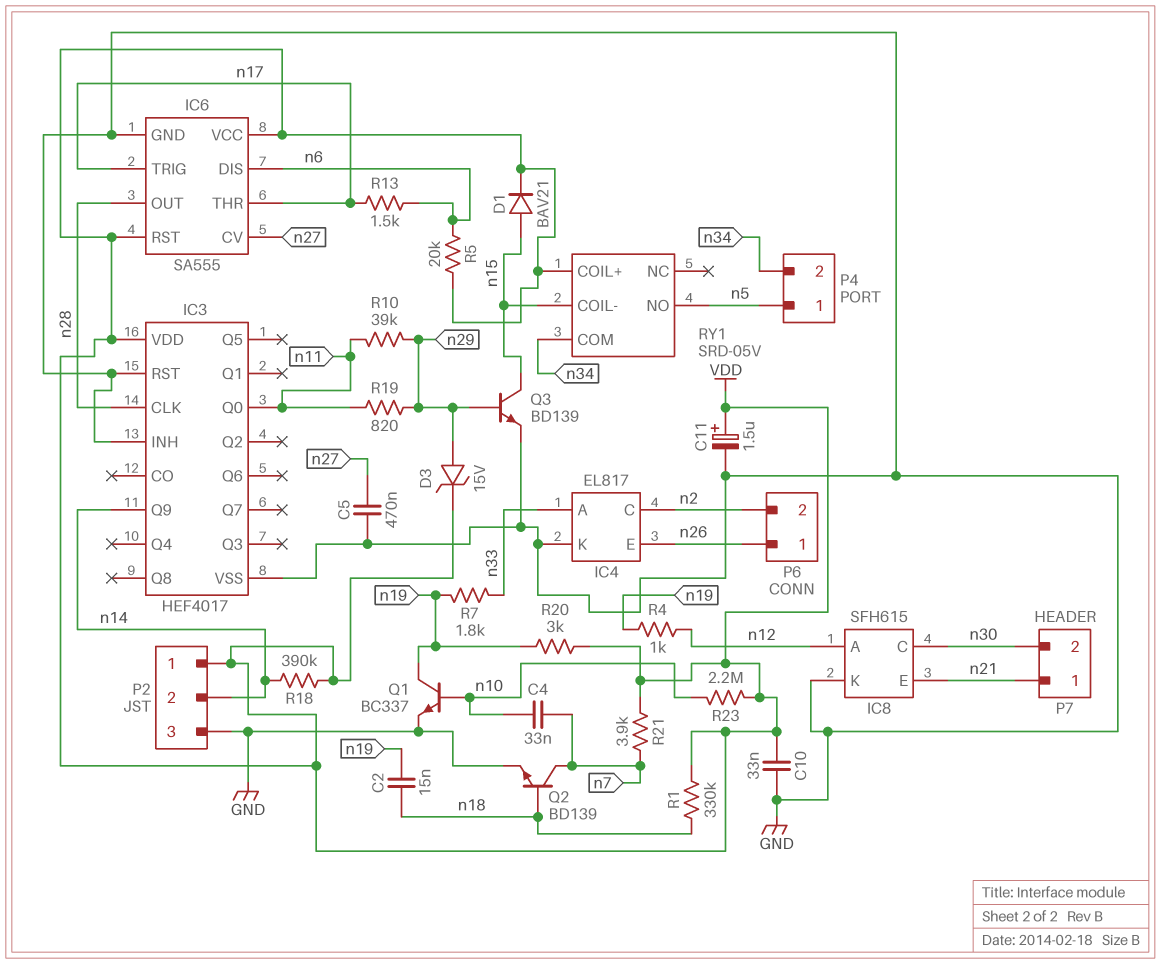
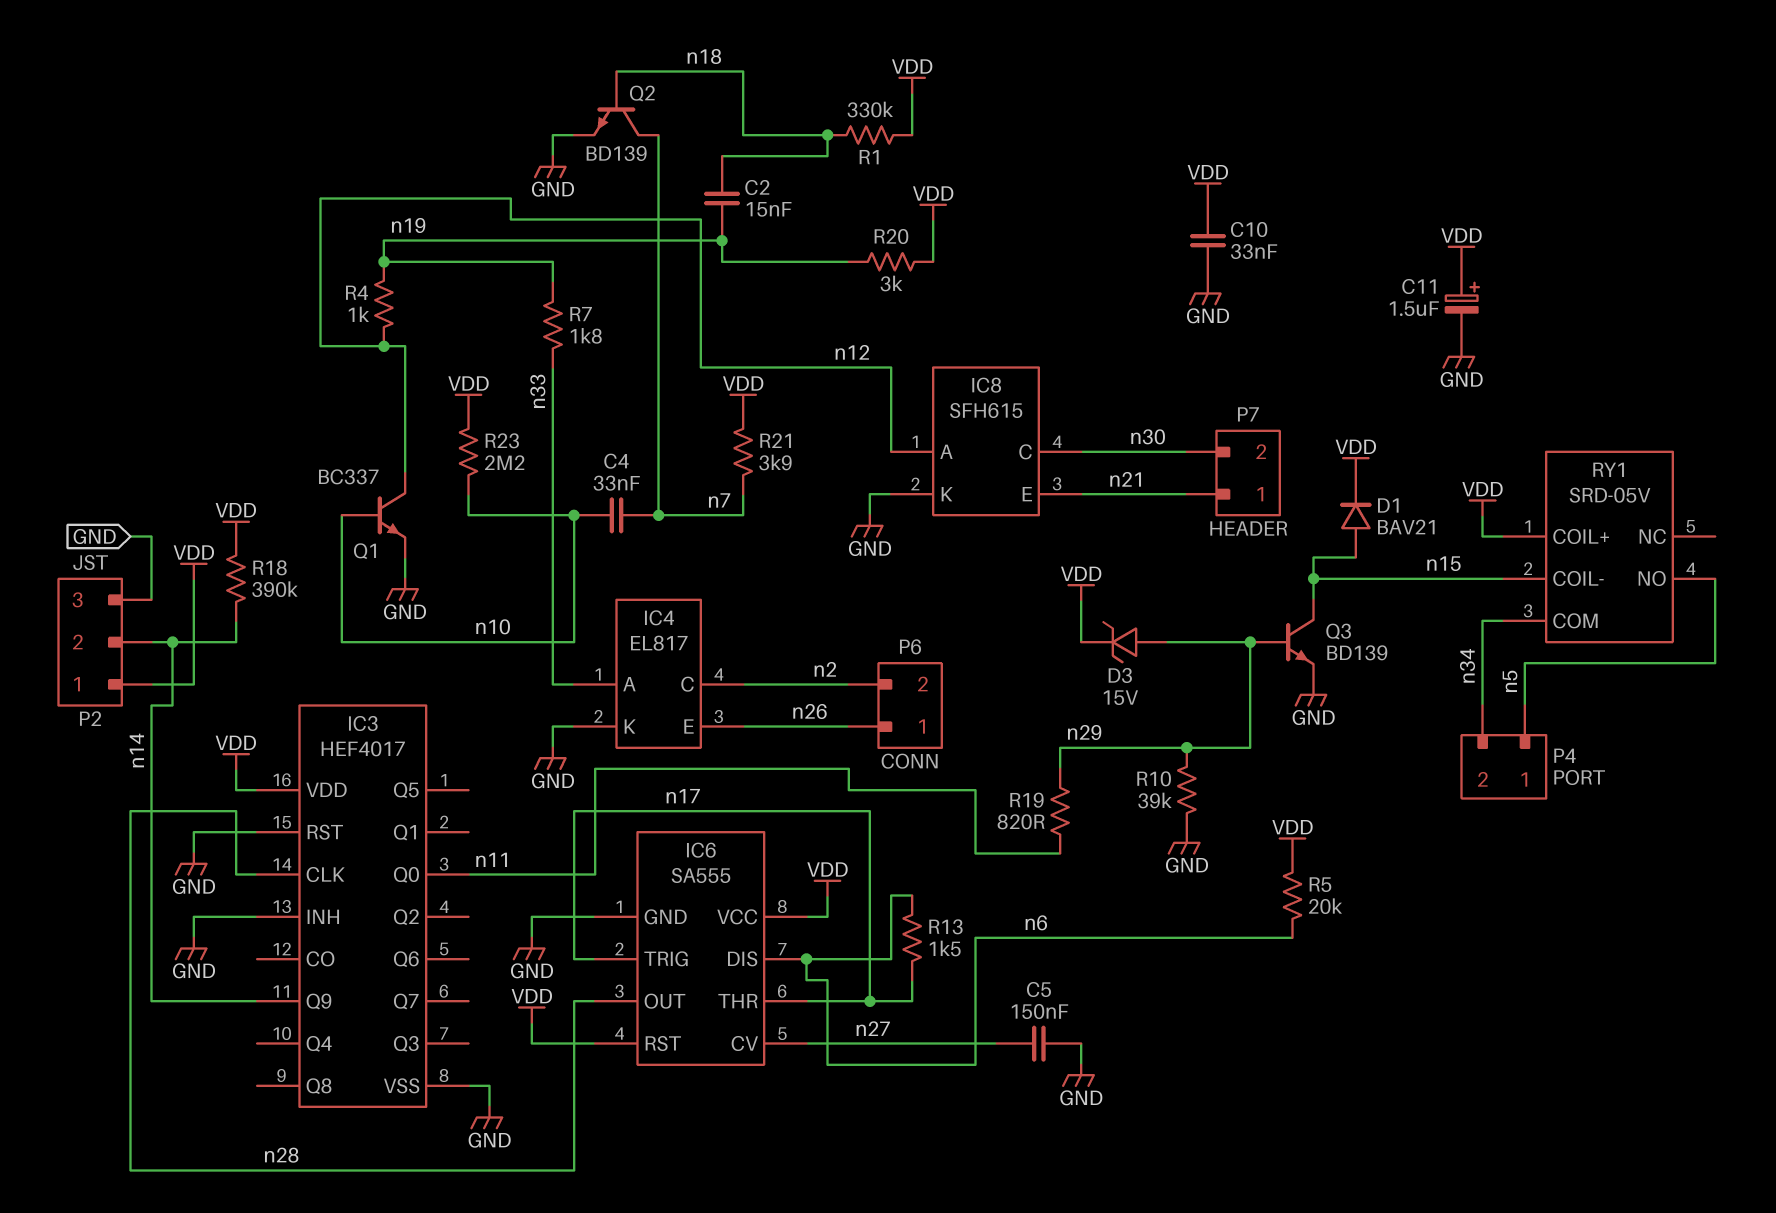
C5: 470nF (GND, n27) -> 150nF (GND, n27)
Q1: NPN BC337 (B n10, C n19, E GND) -> NPN BC337 (B n10, C n12, E GND)
R10: 39k (n11, n29) -> 39k (GND, n29)

